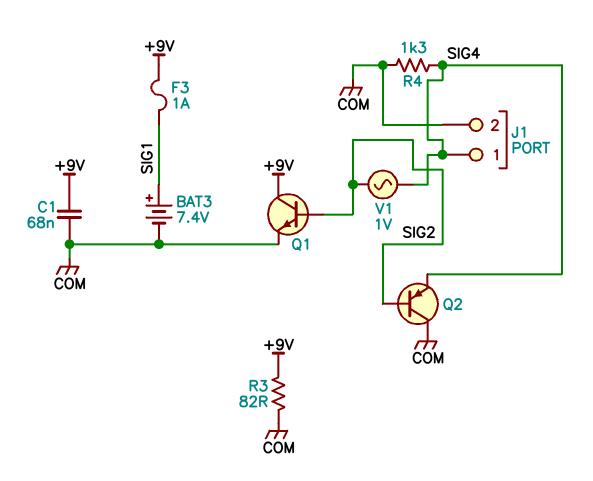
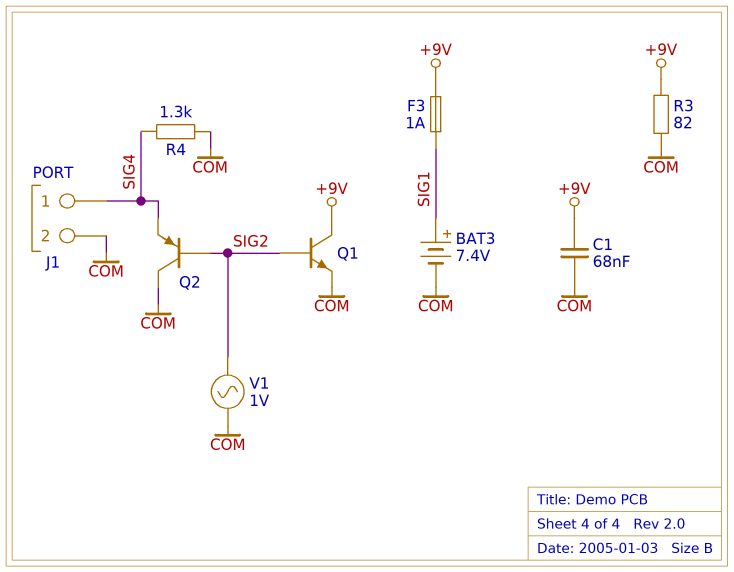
V1: AC 1V (SIG2, SIG4) -> AC 1V (COM, SIG2)

